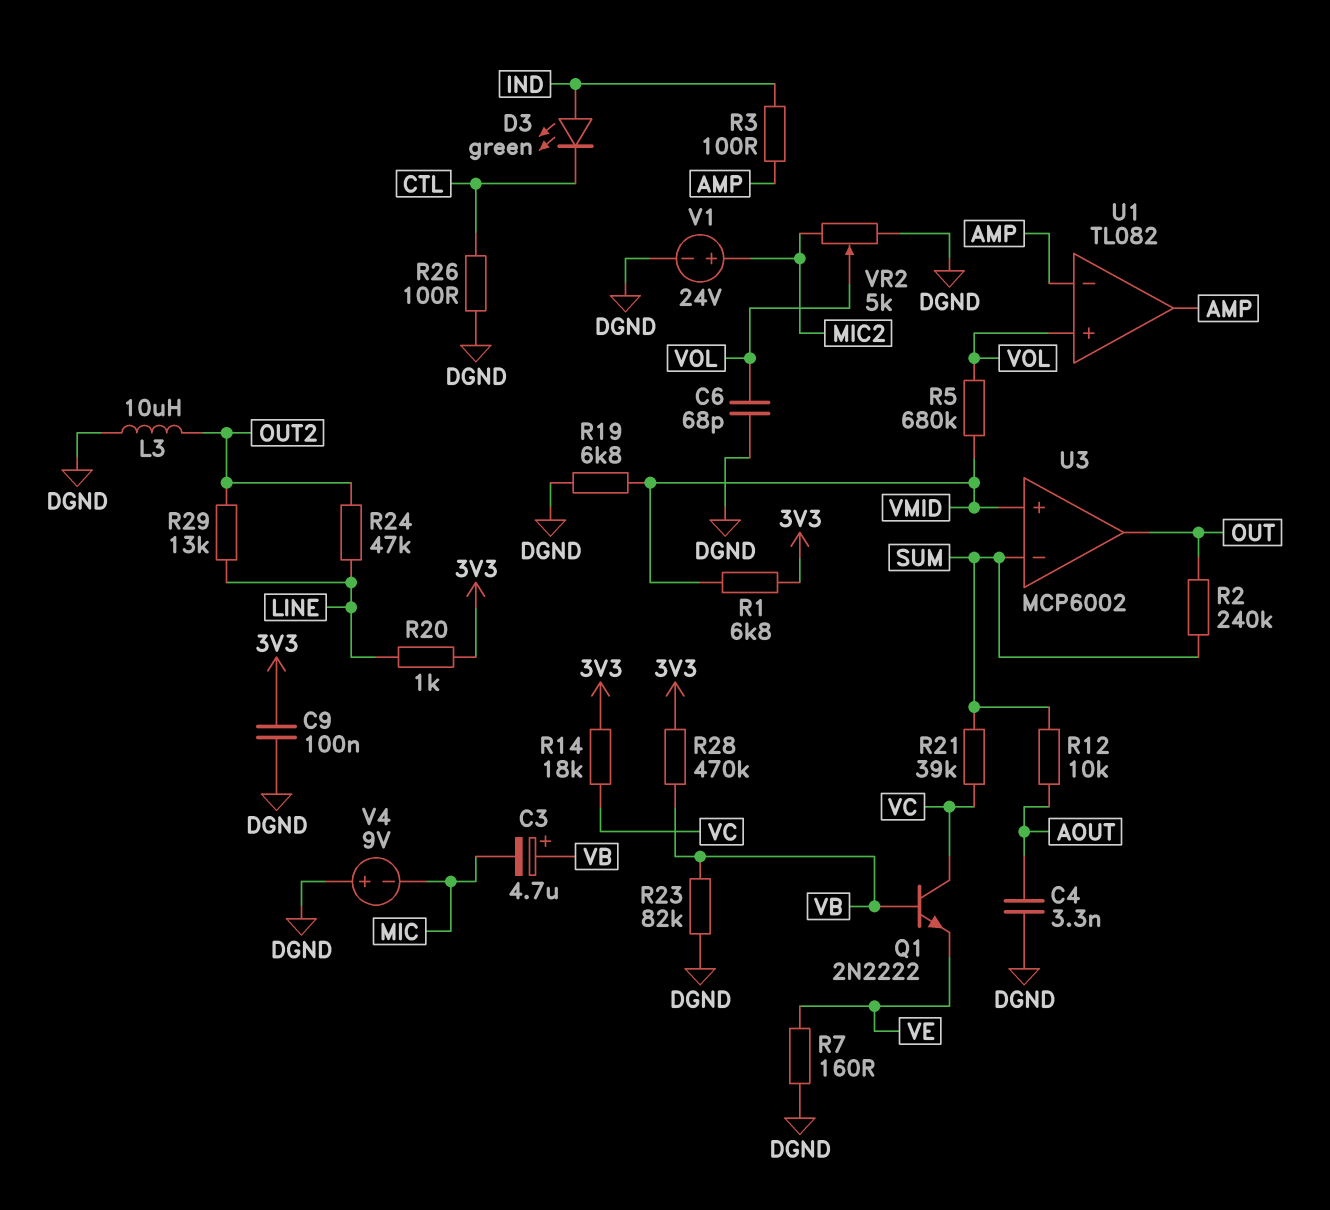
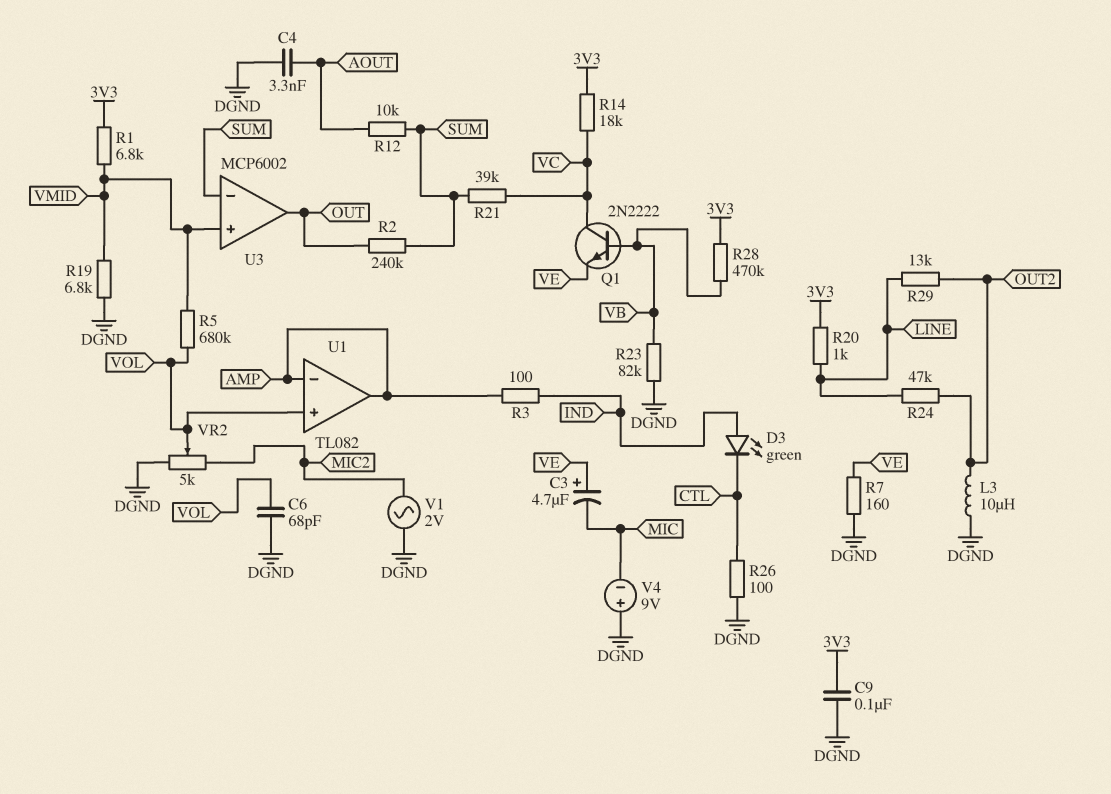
C3: 4.7uF (plus VB, minus MIC) -> 4.7uF (plus VE, minus MIC)
V1: 24V (plus MIC2, minus DGND) -> AC 2V (DGND, MIC2)

